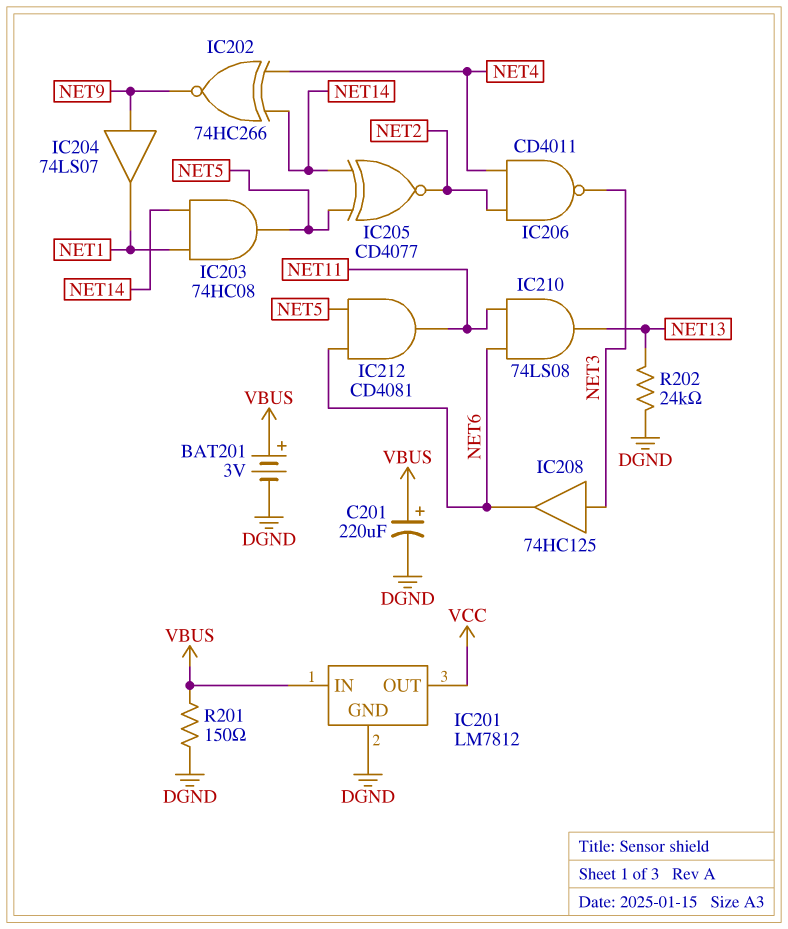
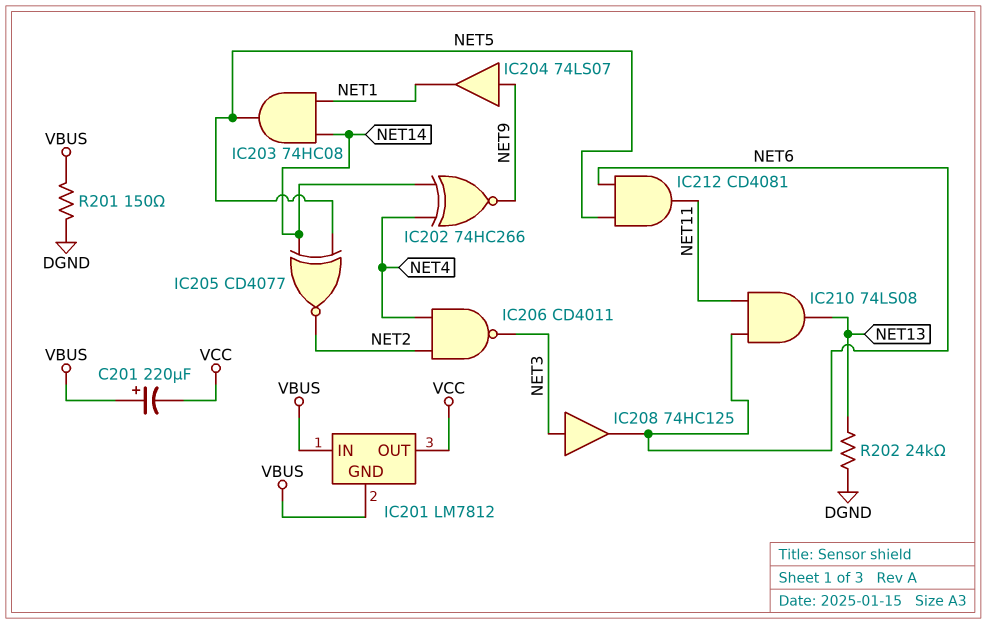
BAT201: 3V (plus VBUS, minus DGND) -> none
C201: 220uF (plus VBUS, minus DGND) -> 220uF (plus VBUS, minus VCC)
IC201 pin GND: DGND -> VBUS

